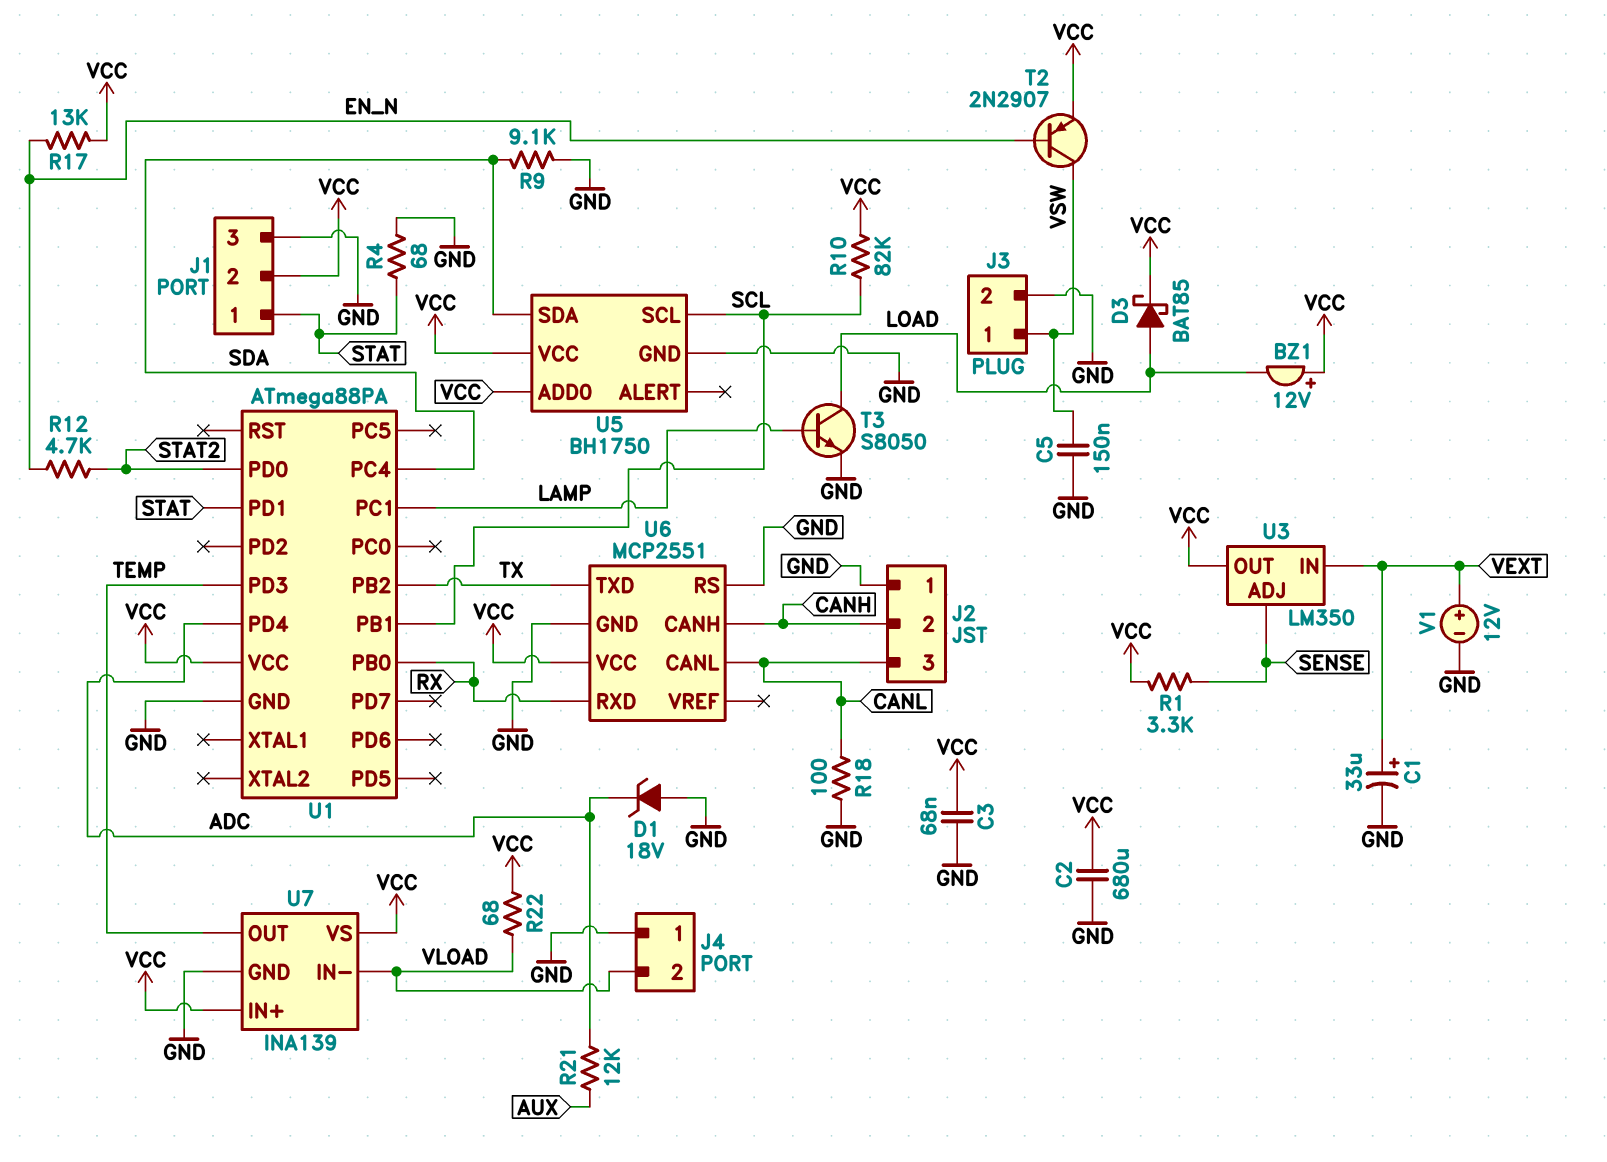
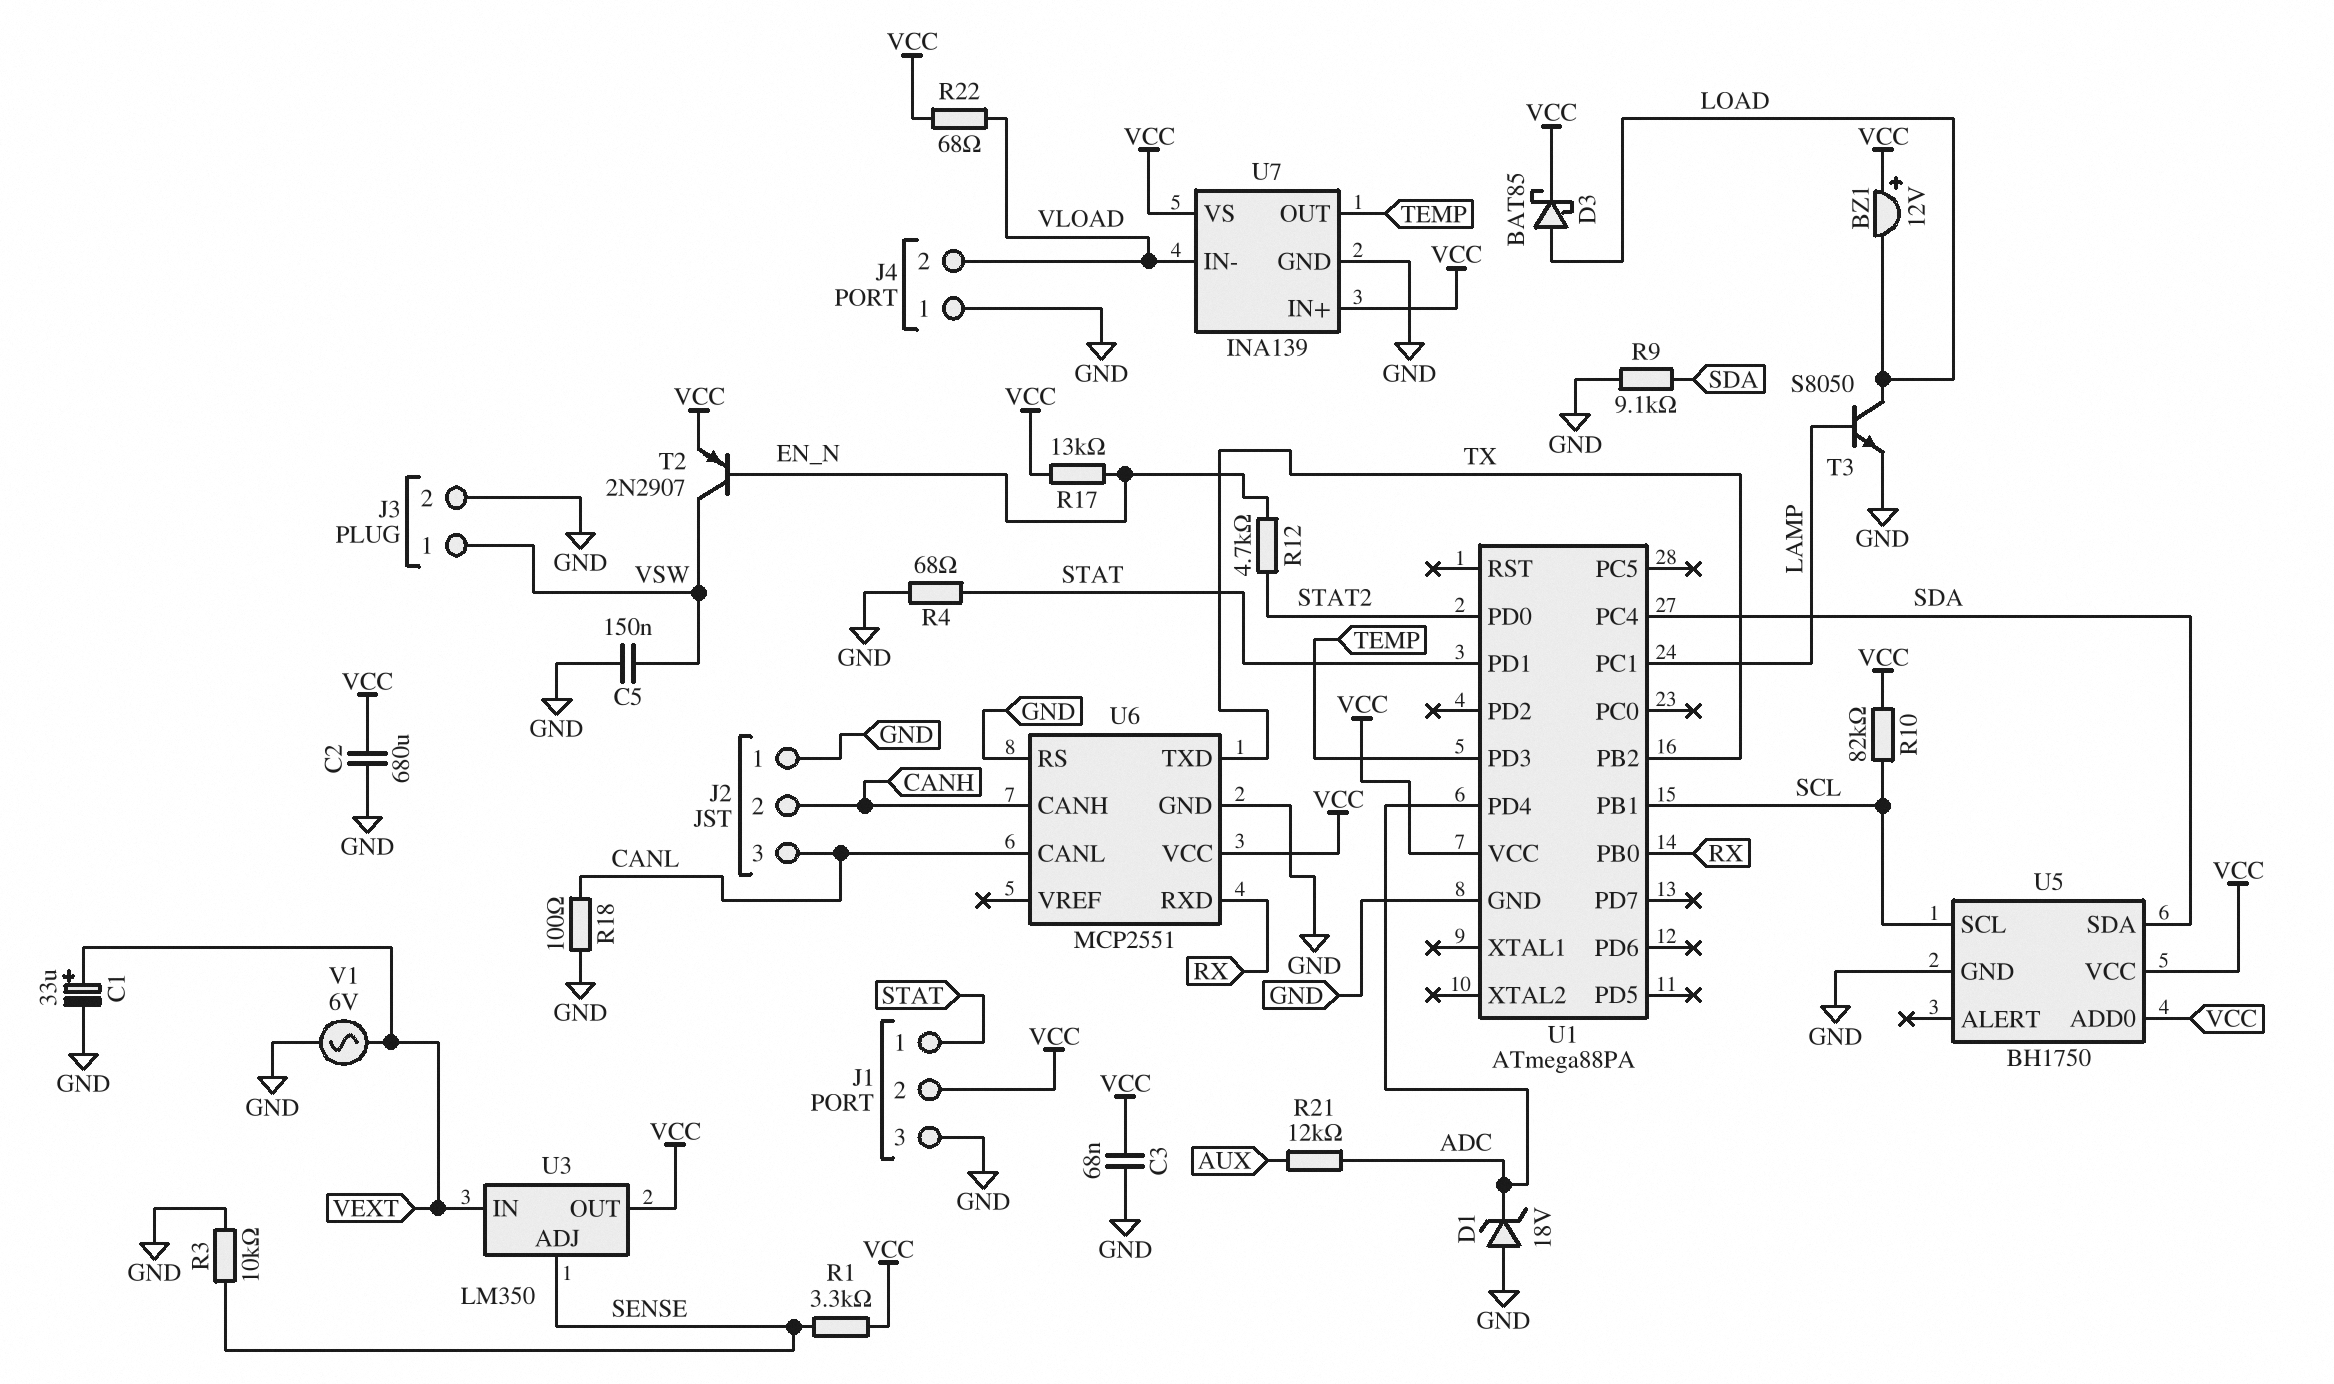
R3: none -> 10k (GND, SENSE)
V1: 12V (plus VEXT, minus GND) -> AC 6V (GND, VEXT)

